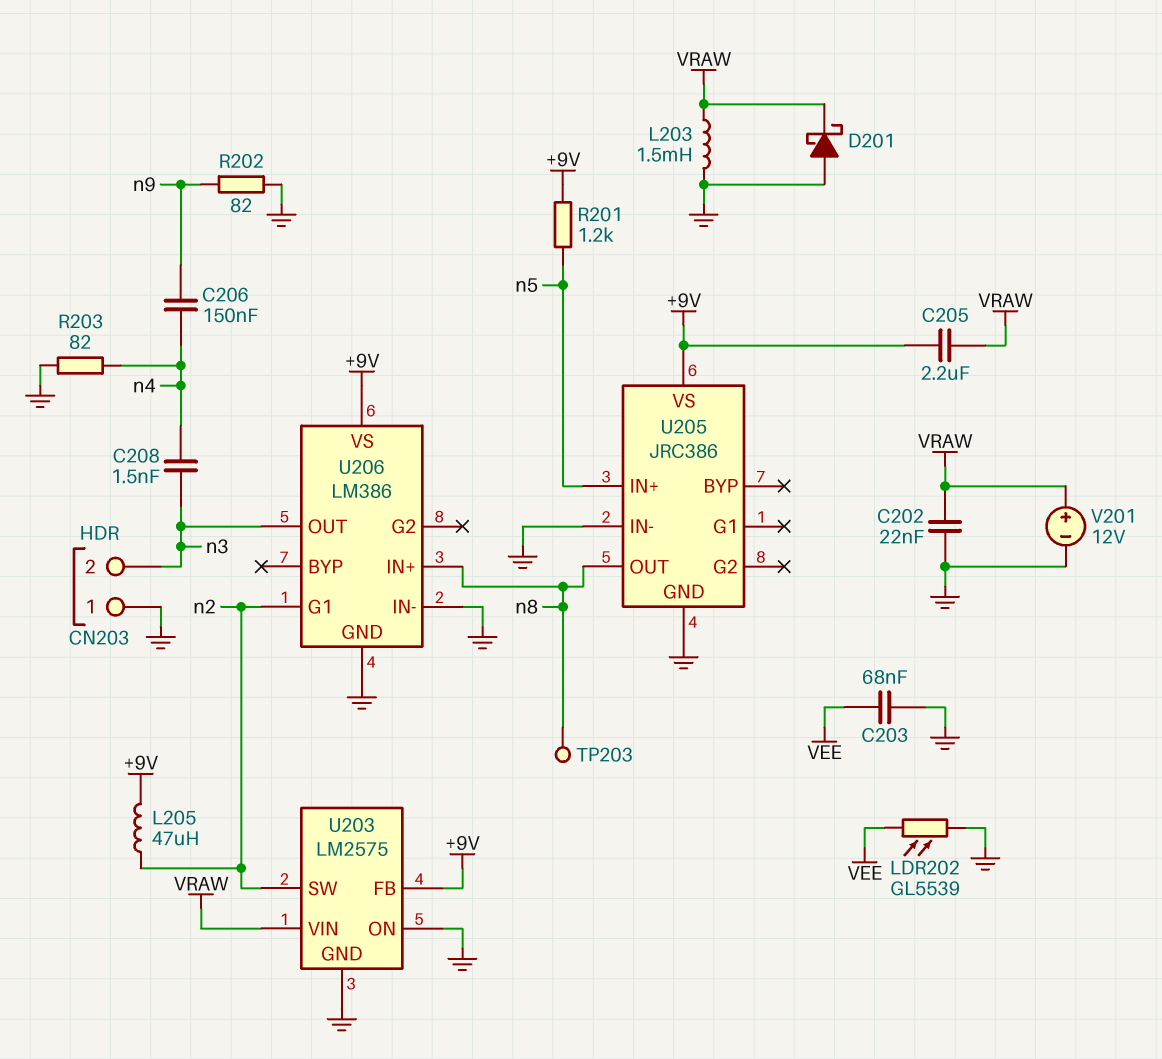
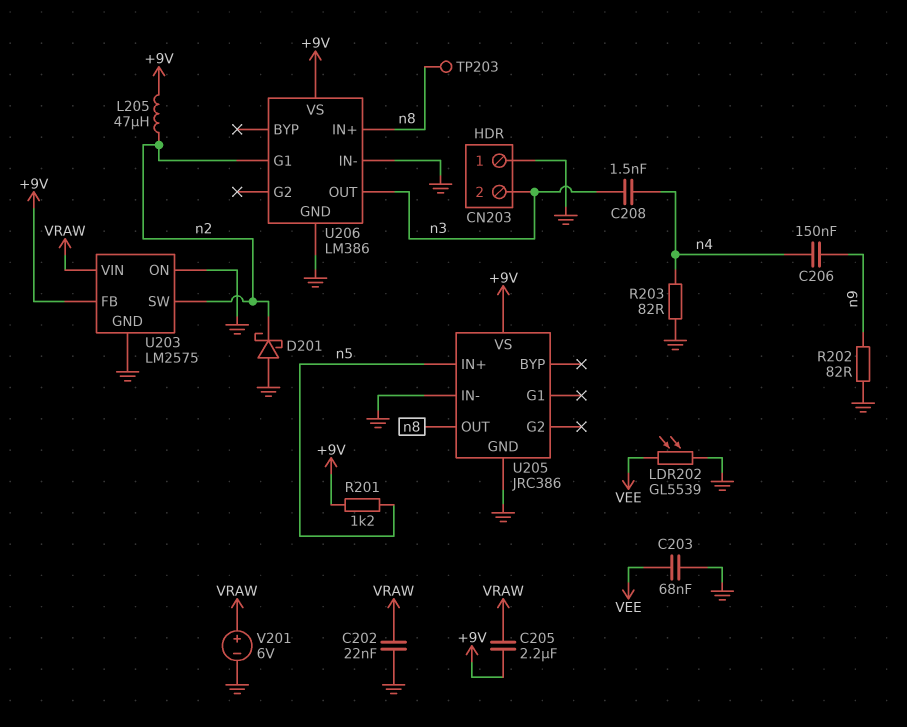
D201: schottky (A GND, K VRAW) -> schottky (A GND, K n2)
L203: 1.5mH (GND, VRAW) -> none
V201: 12V (plus VRAW, minus GND) -> 6V (plus VRAW, minus GND)

